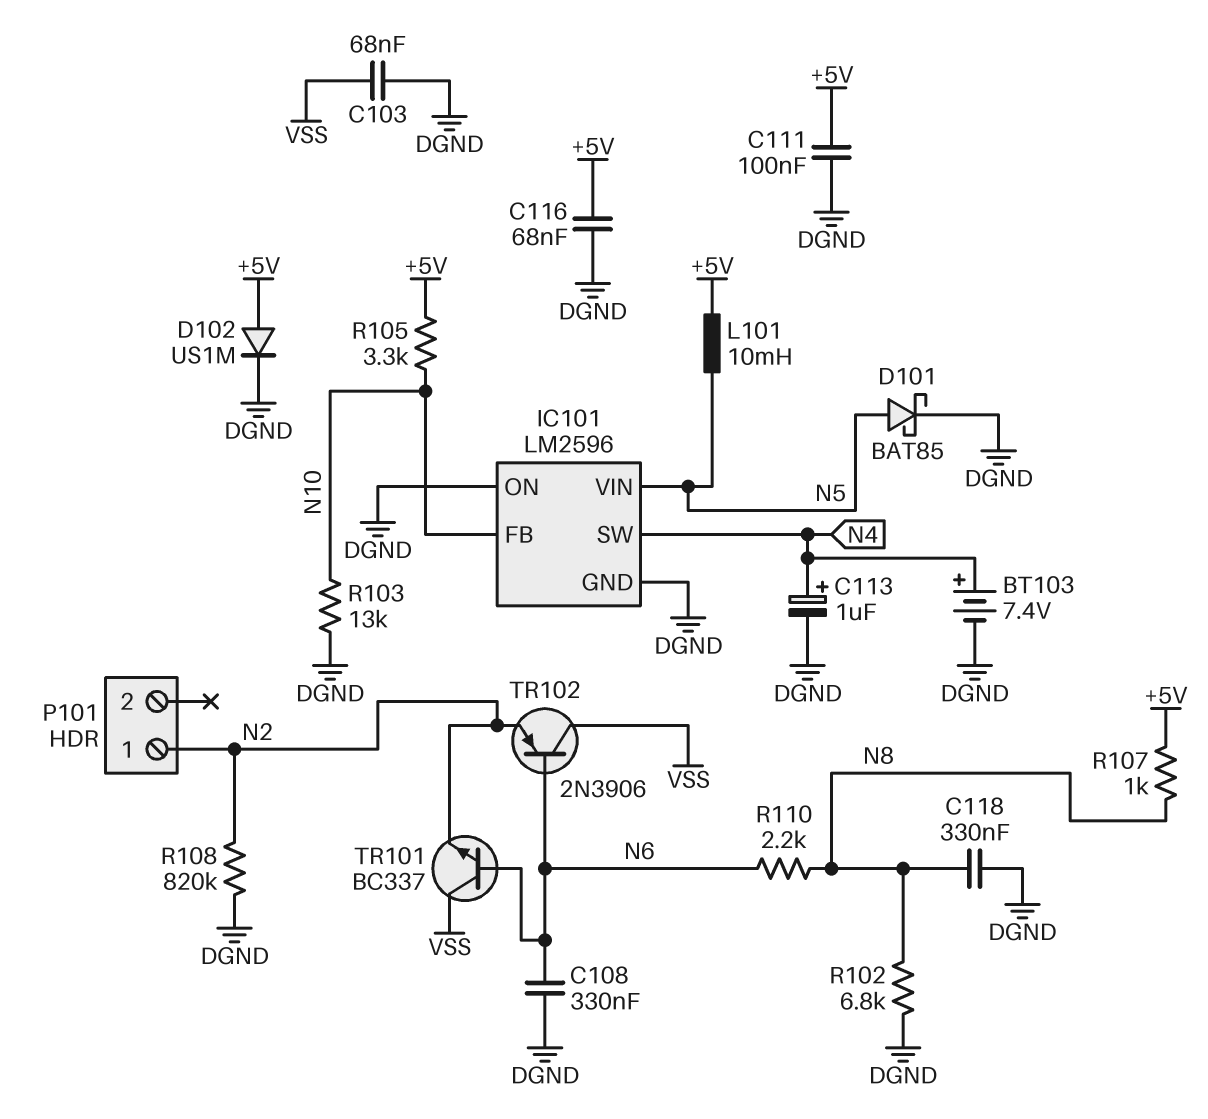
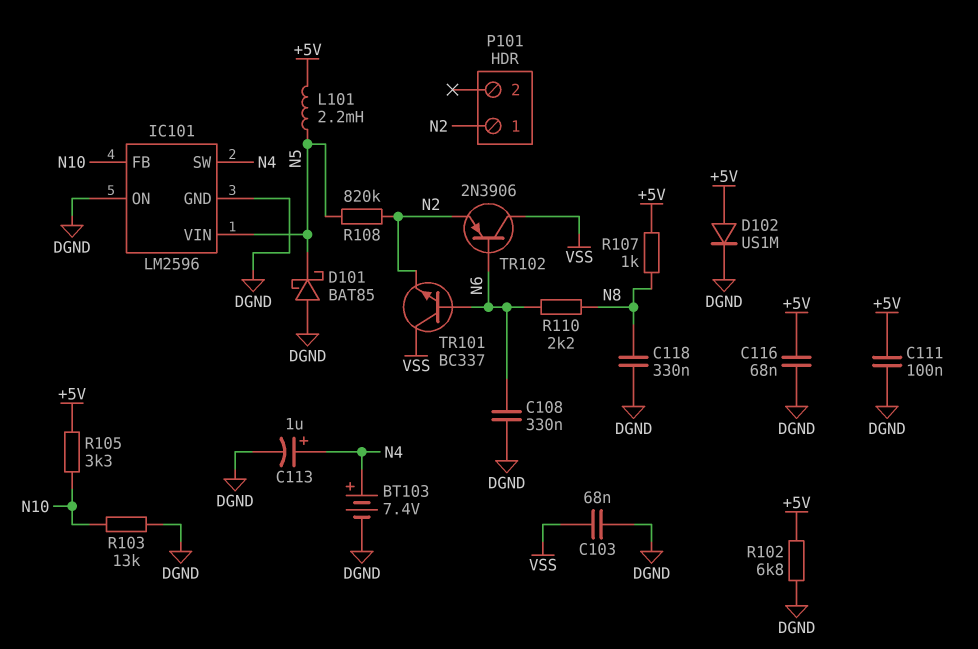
D101: schottky BAT85 (A N5, K DGND) -> schottky BAT85 (A DGND, K N5)
L101: 10mH (+5V, N5) -> 2.2mH (+5V, N5)
R102: 6.8k (DGND, N8) -> 6.8k (+5V, DGND)
R108: 820k (DGND, N2) -> 820k (N2, N5)

